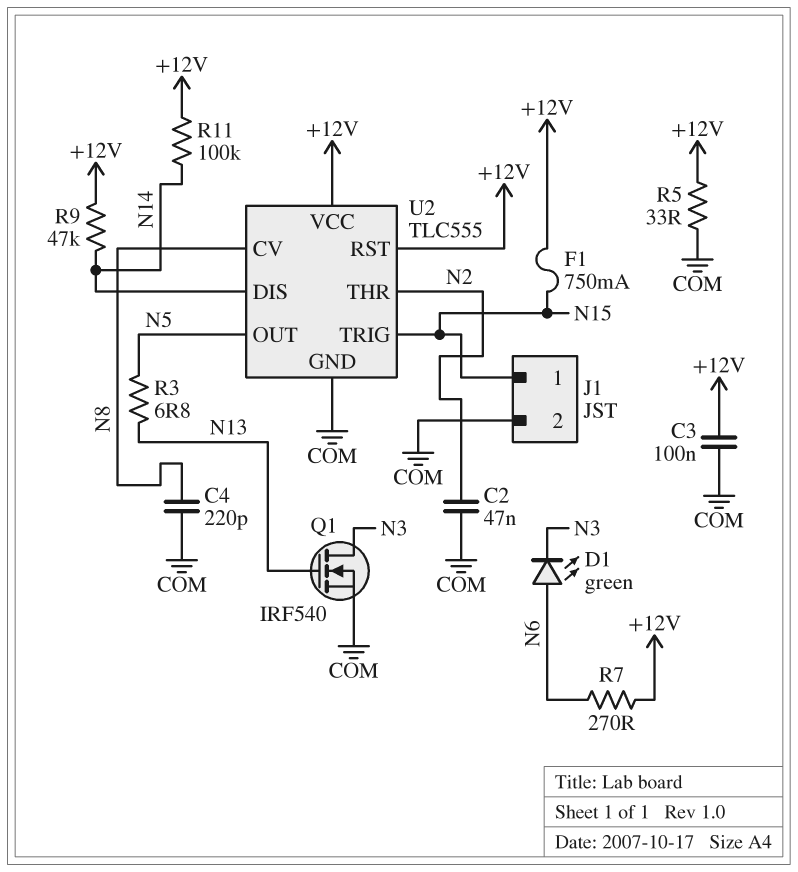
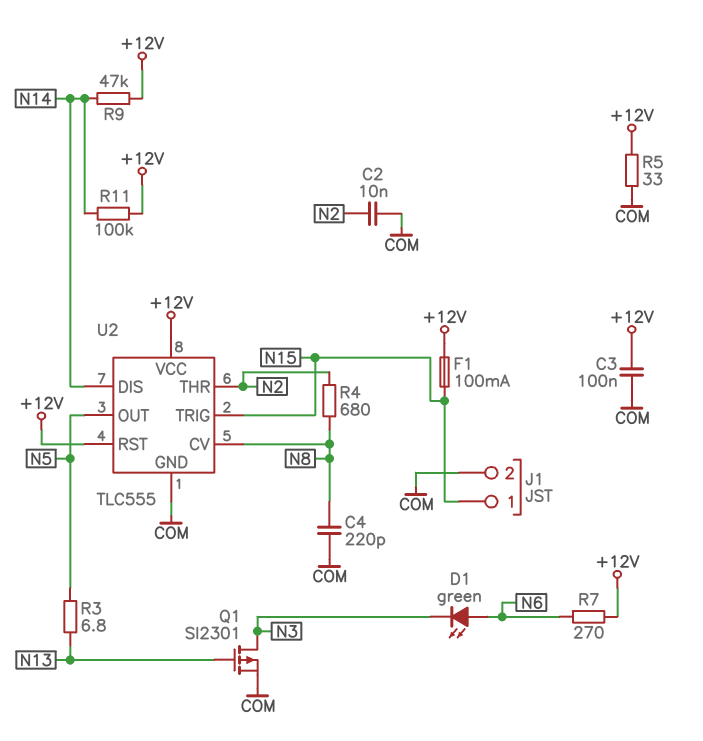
C2: 47nF (COM, N2) -> 10nF (COM, N2)
F1: 750mA (+12V, N15) -> 100mA (+12V, N15)
Q1: NMOS IRF540 (G N13, D N3, S COM) -> PMOS SI2301 (G N13, D N3, S COM)
R4: none -> 680 (N2, N8)

